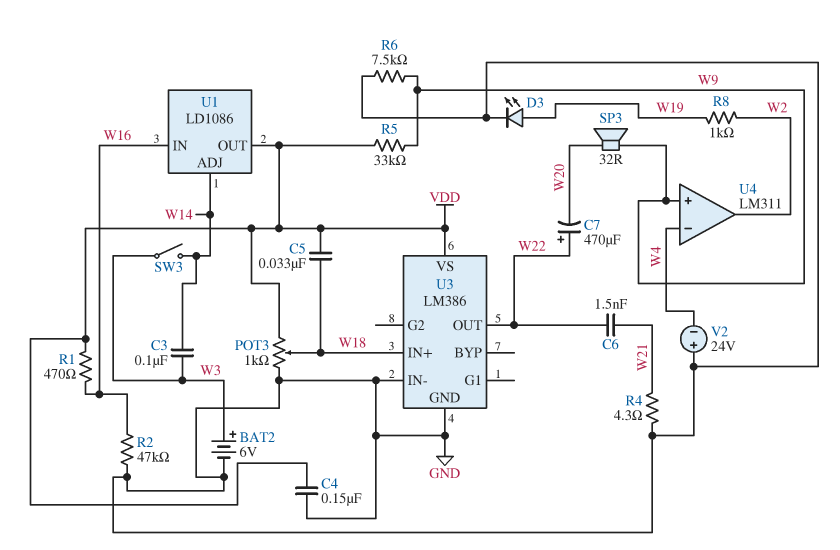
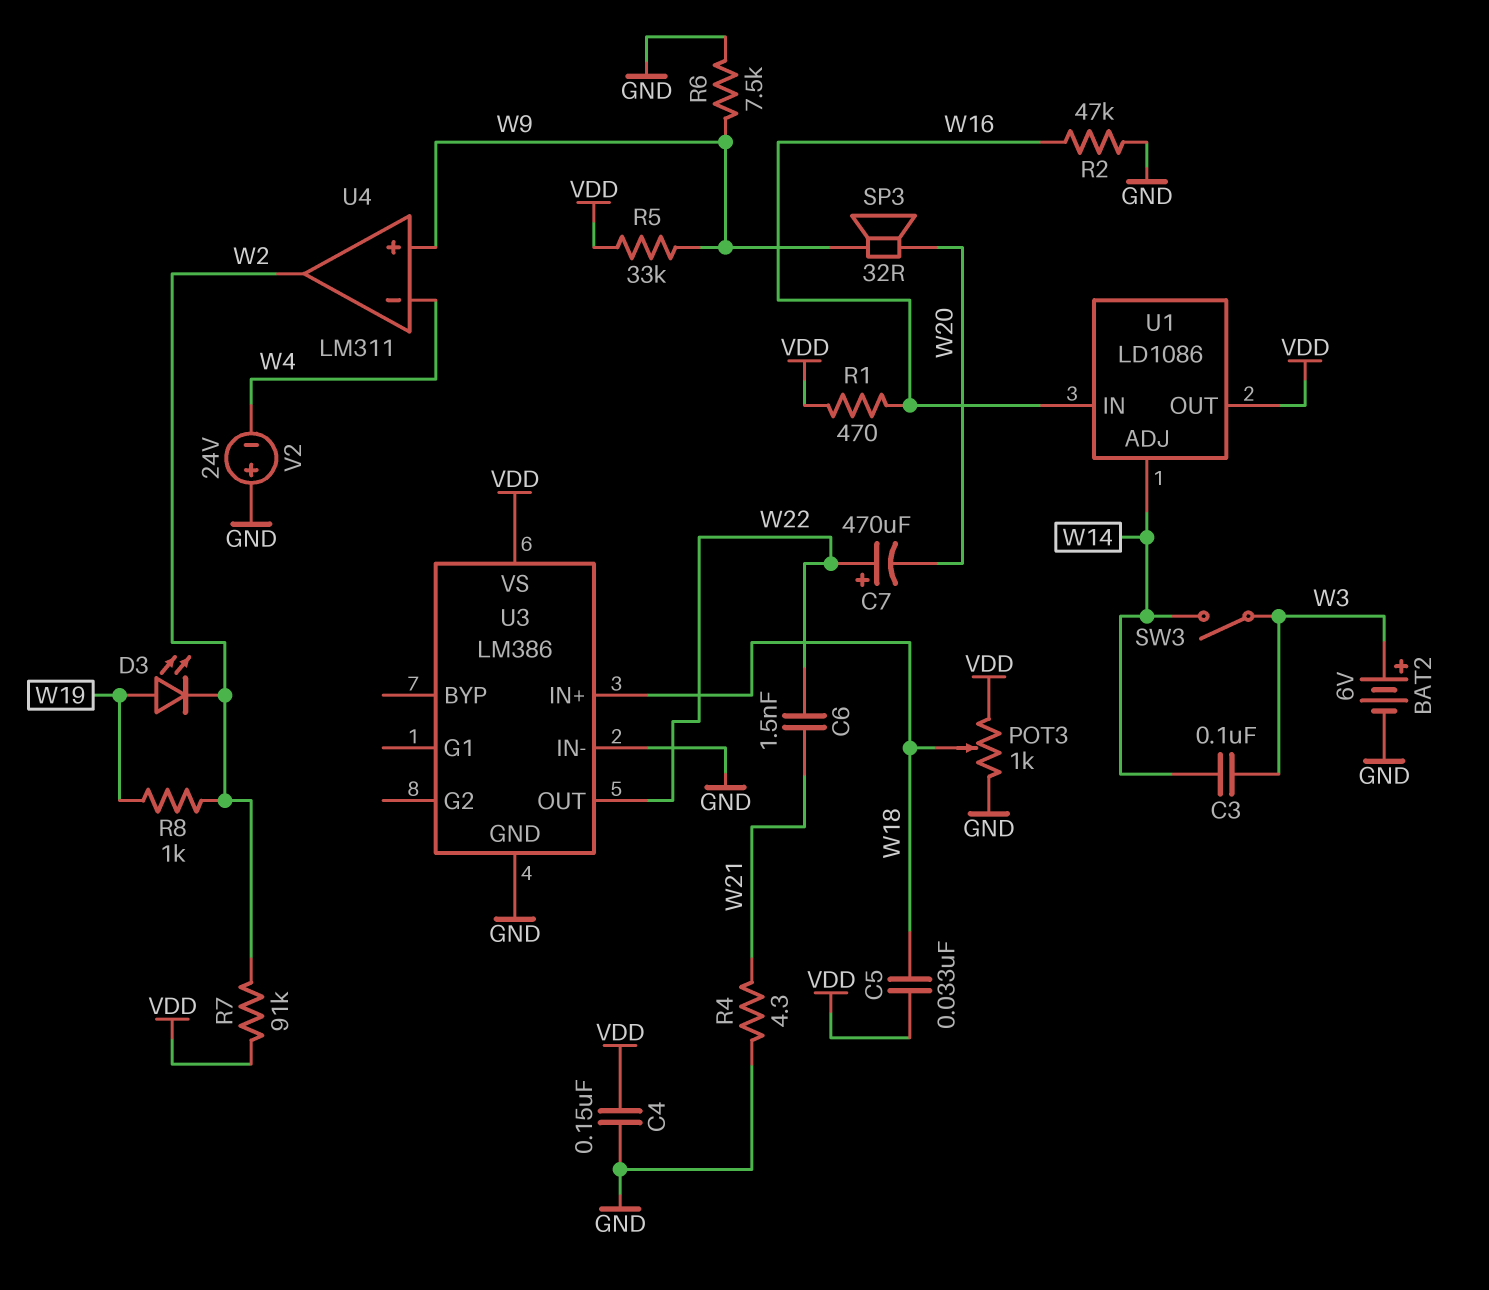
D3: LED (A W19, K GND) -> LED (A W19, K W2)
R7: none -> 91k (VDD, W2)

